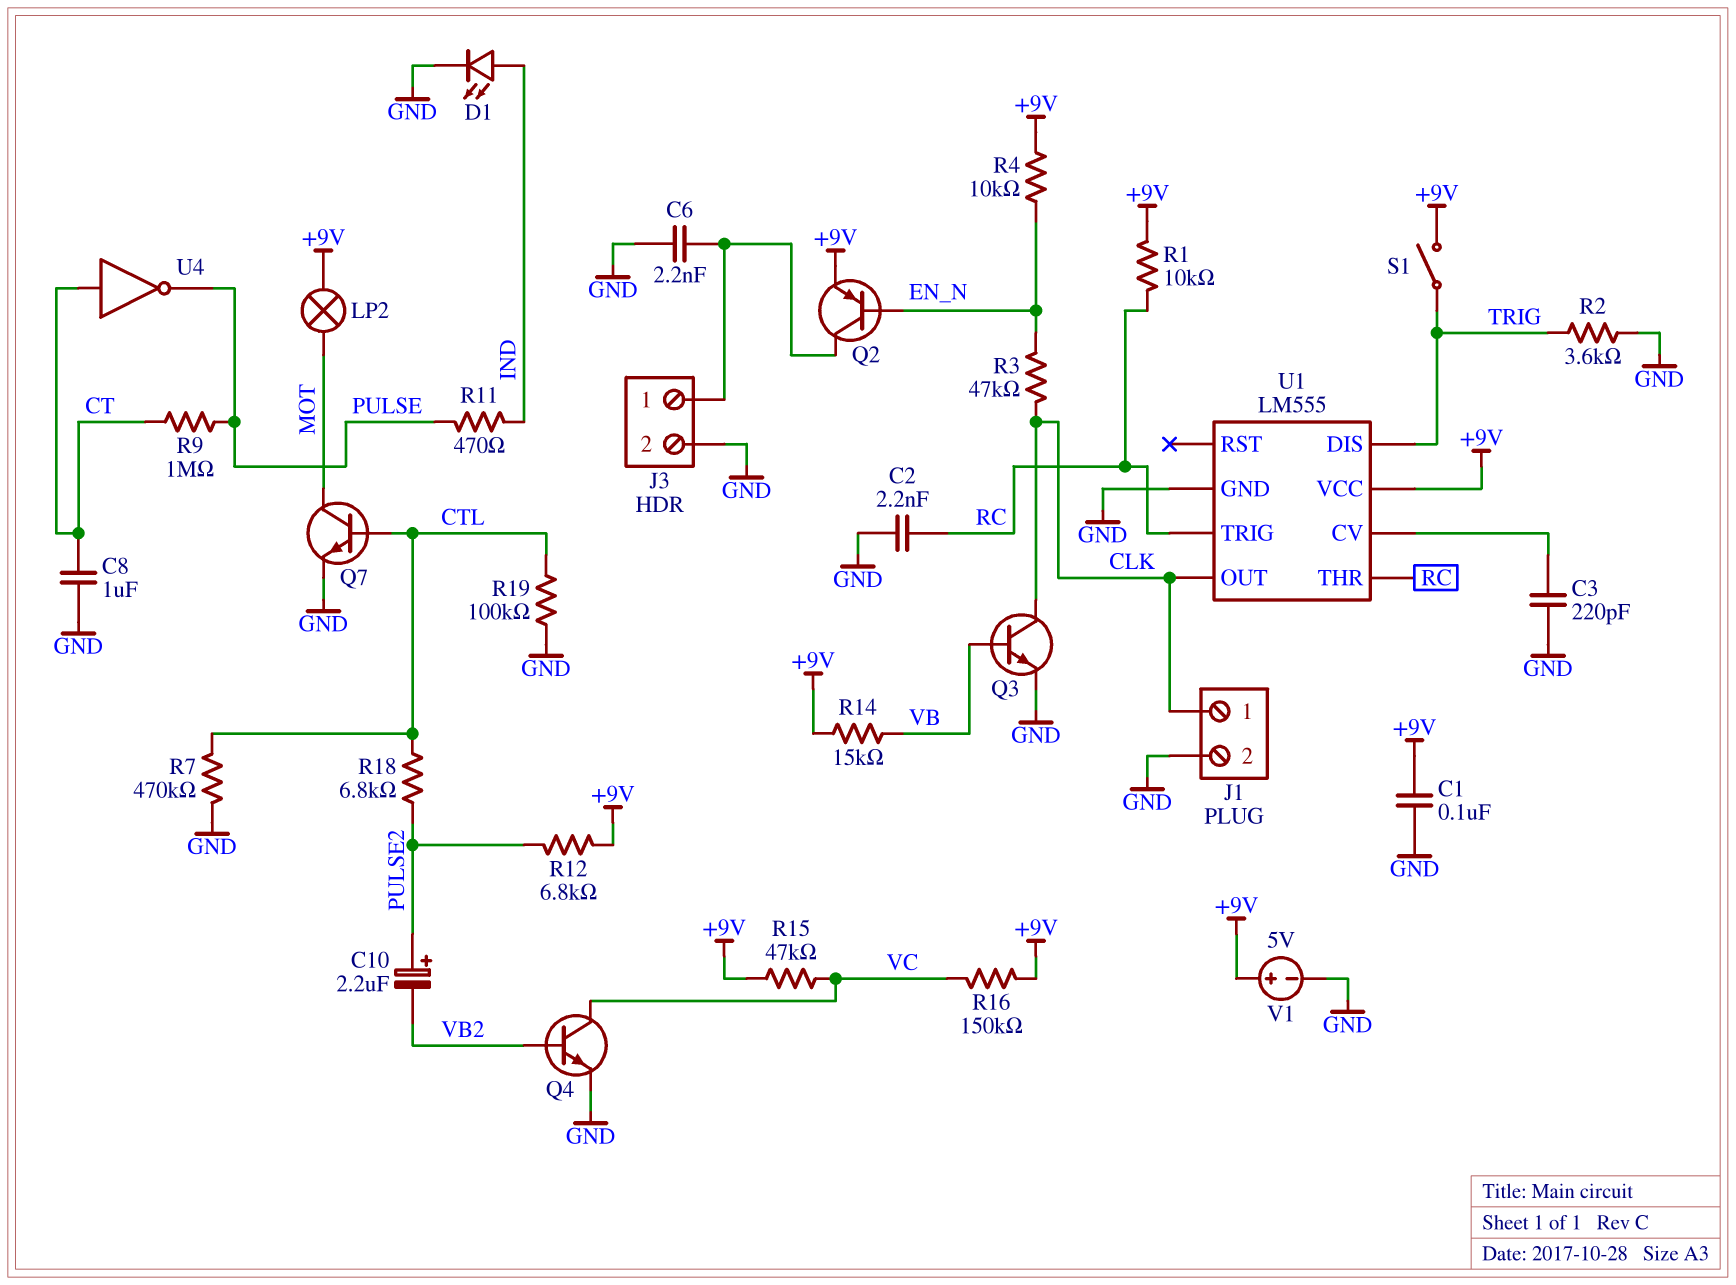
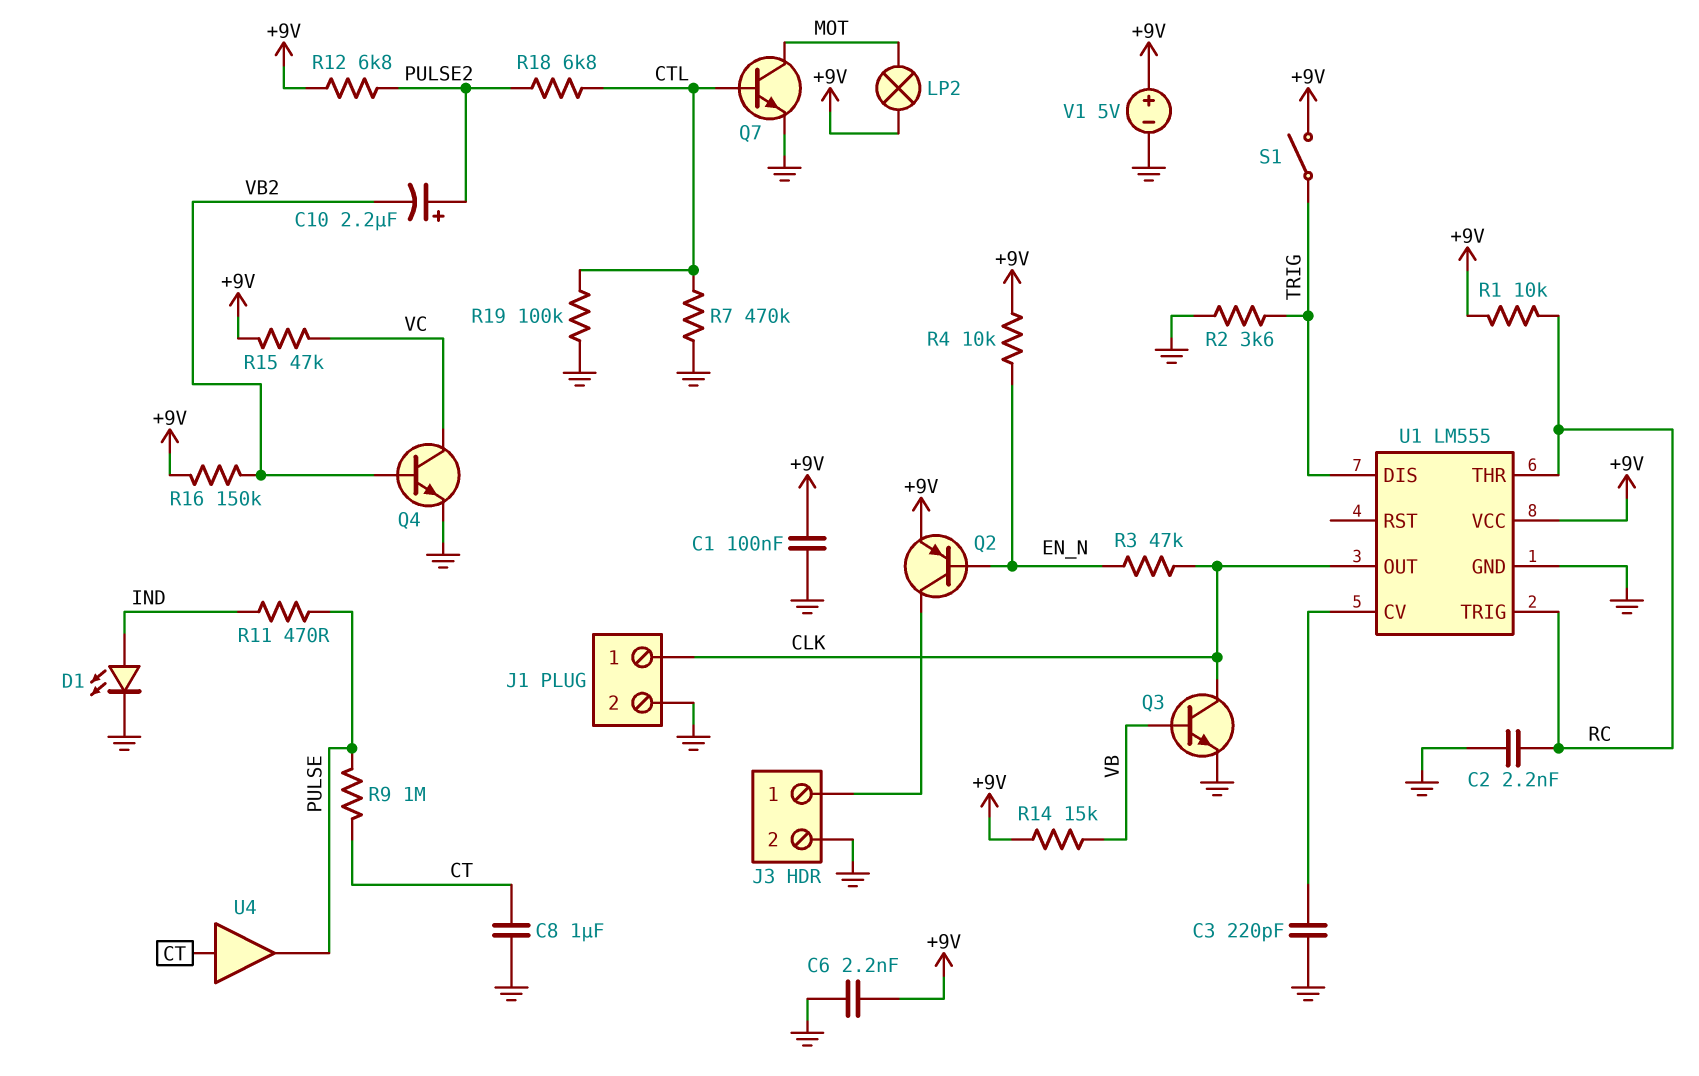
C6: 2.2nF (GND, J3/1) -> 2.2nF (+9V, GND)
R16: 150k (+9V, VC) -> 150k (+9V, VB2)
U4: NOT (in CT, out PULSE) -> buffer (in CT, out PULSE)

